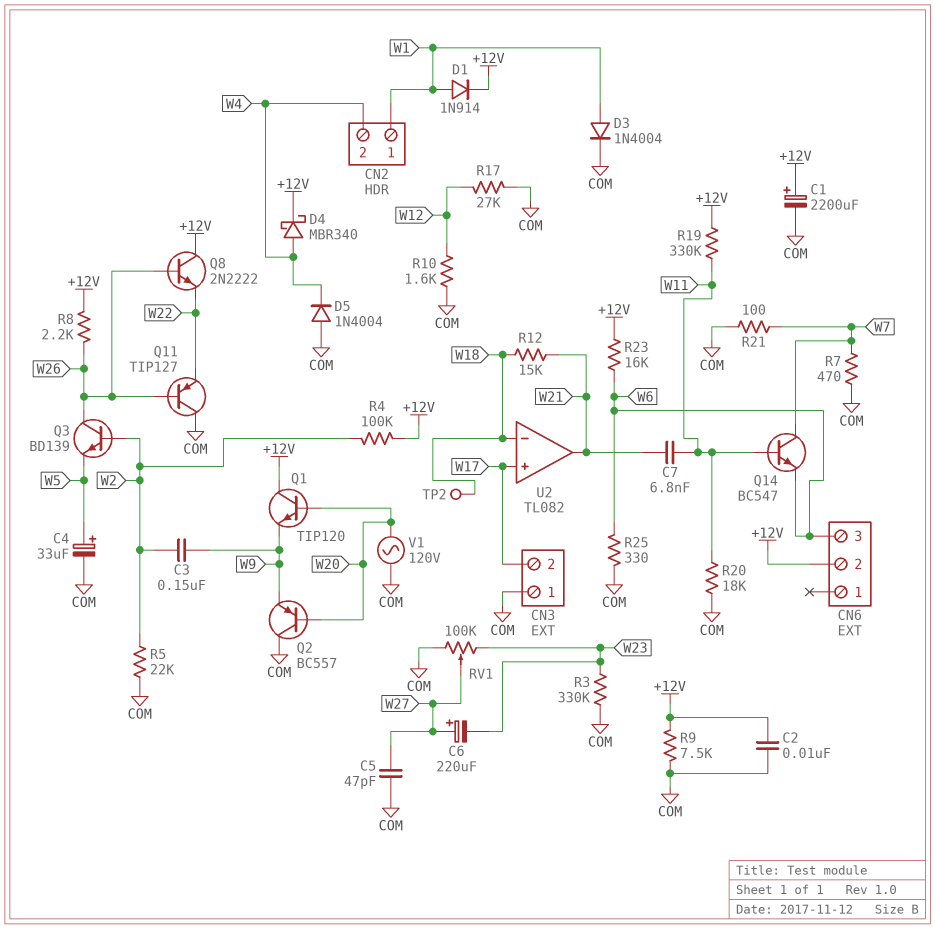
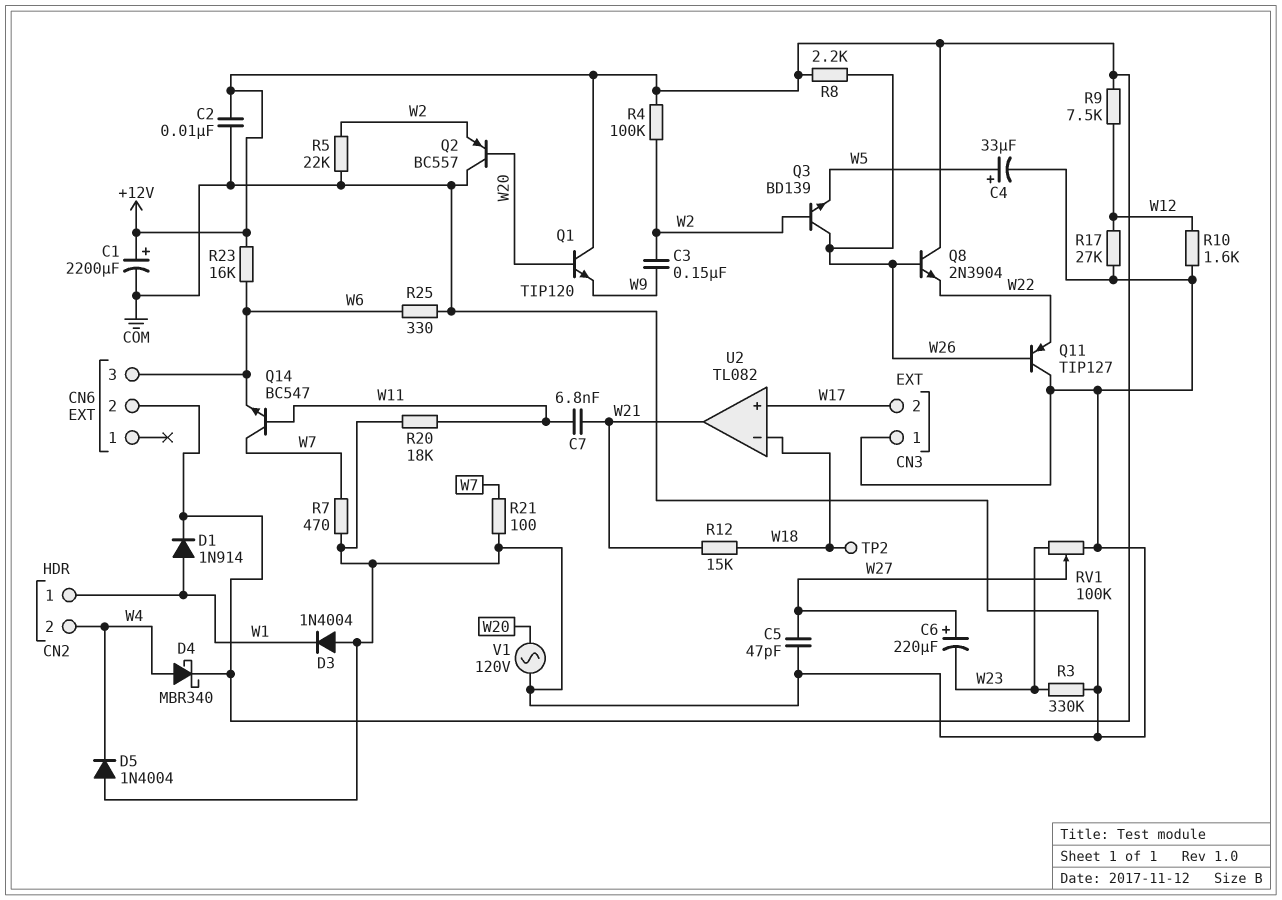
D3: diode 1N4004 (A W1, K COM) -> diode 1N4004 (A COM, K W1)
Q2: PNP BC557 (B W20, C COM, E W9) -> PNP BC557 (B W20, C COM, E W2)
Q8: NPN 2N2222 (B W26, C +12V, E W22) -> NPN 2N3904 (B W26, C +12V, E W22)
R9: 7.5k (+12V, COM) -> 7.5k (+12V, W12)
R19: 330k (+12V, W11) -> none

